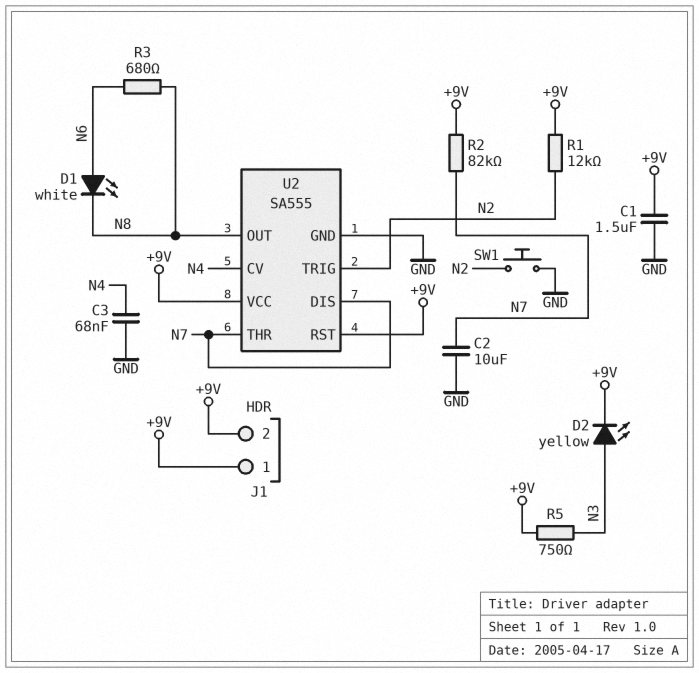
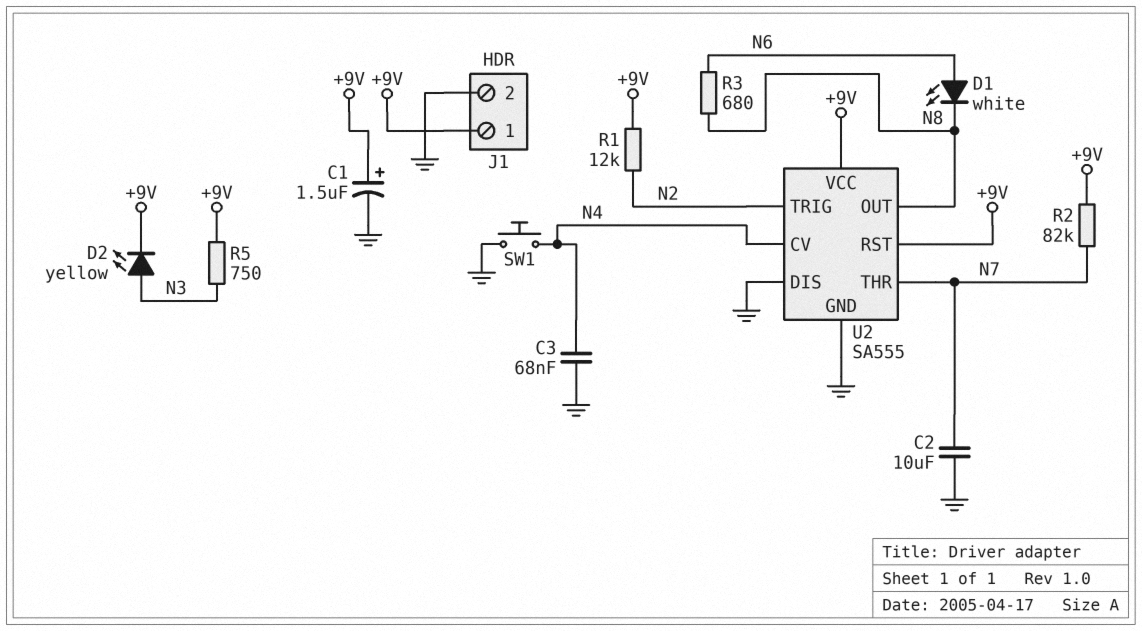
C1: 1.5uF (+9V, GND) -> 1.5uF (plus +9V, minus GND)
J1 pin 2: +9V -> GND
SW1: button (GND, N2) -> button (GND, N4)
U2 pin DIS: N7 -> GND

